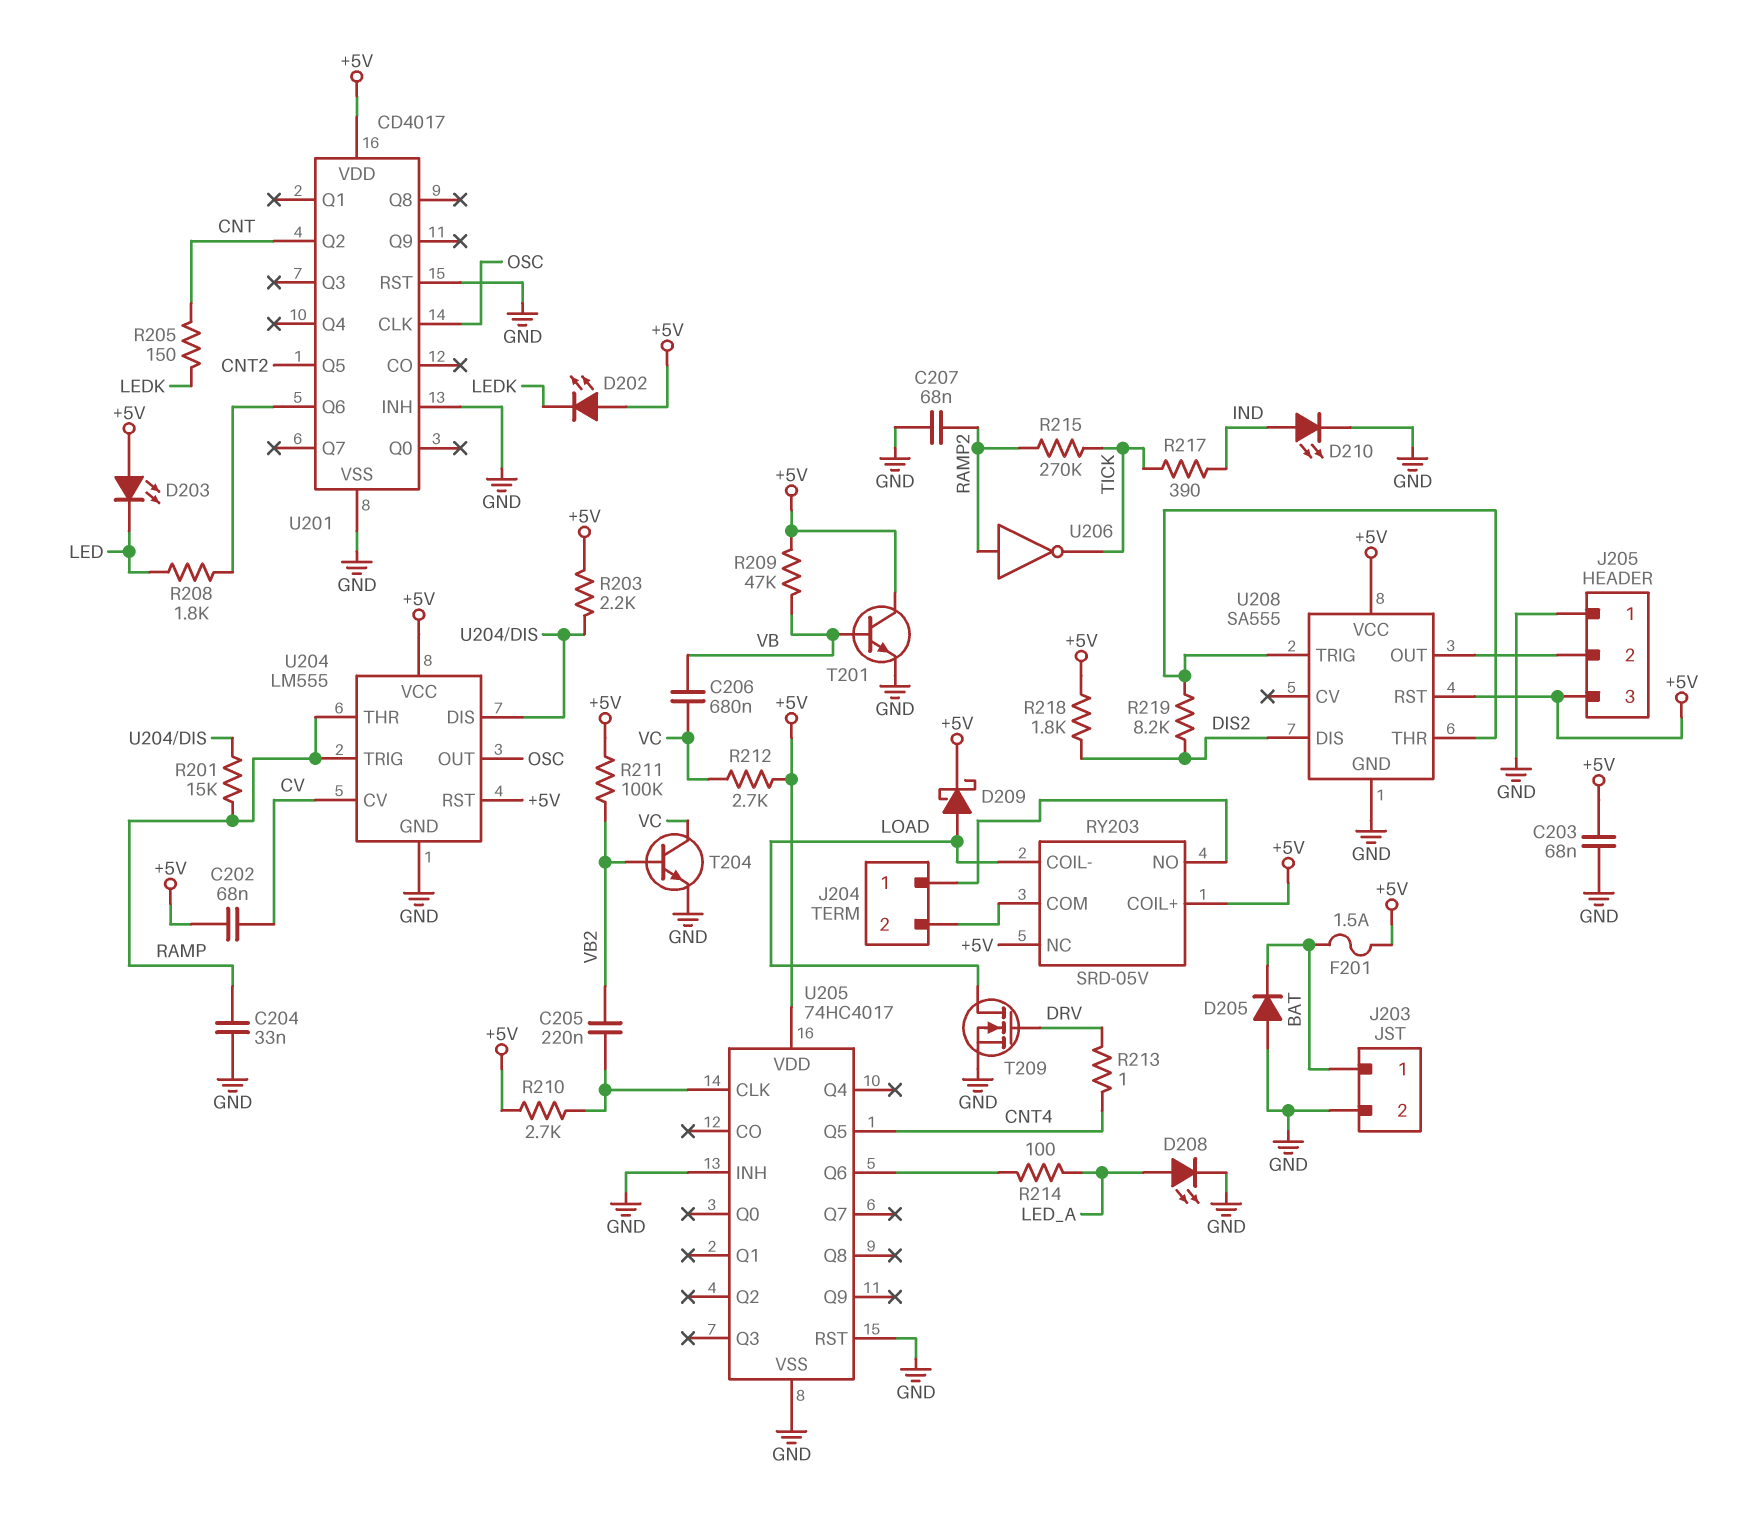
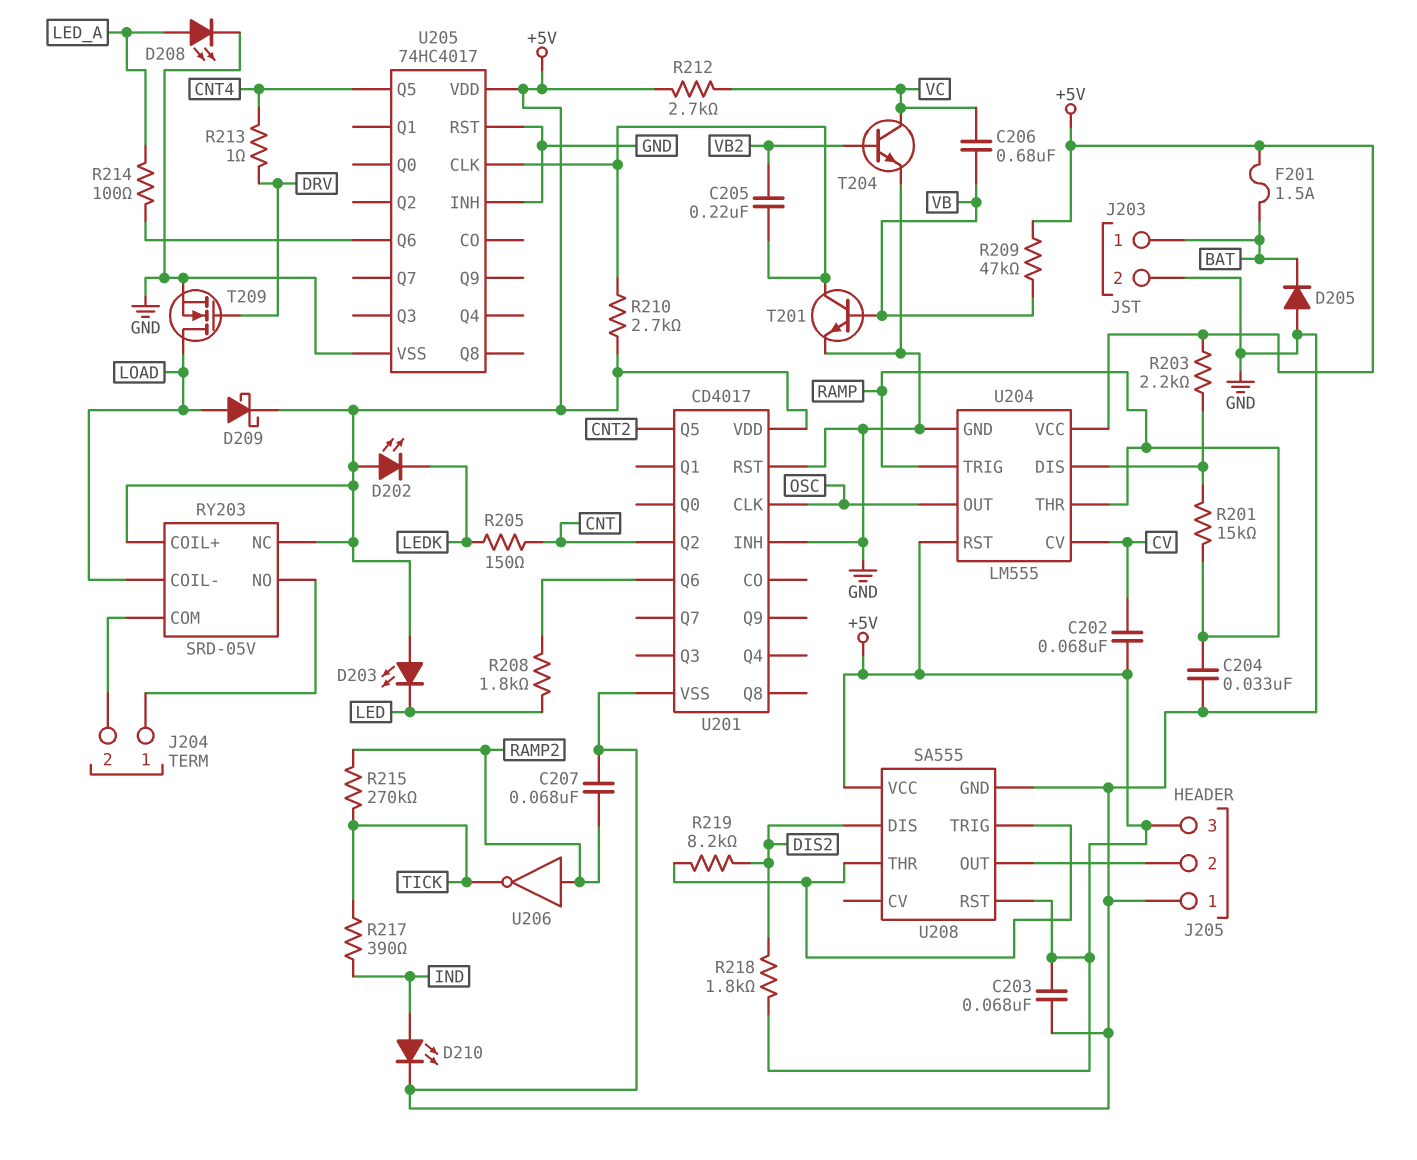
R211: 100k (+5V, VB2) -> none
T201: NPN (B VB, C +5V, E GND) -> NPN (B VB, C U205/CLK, E GND)

